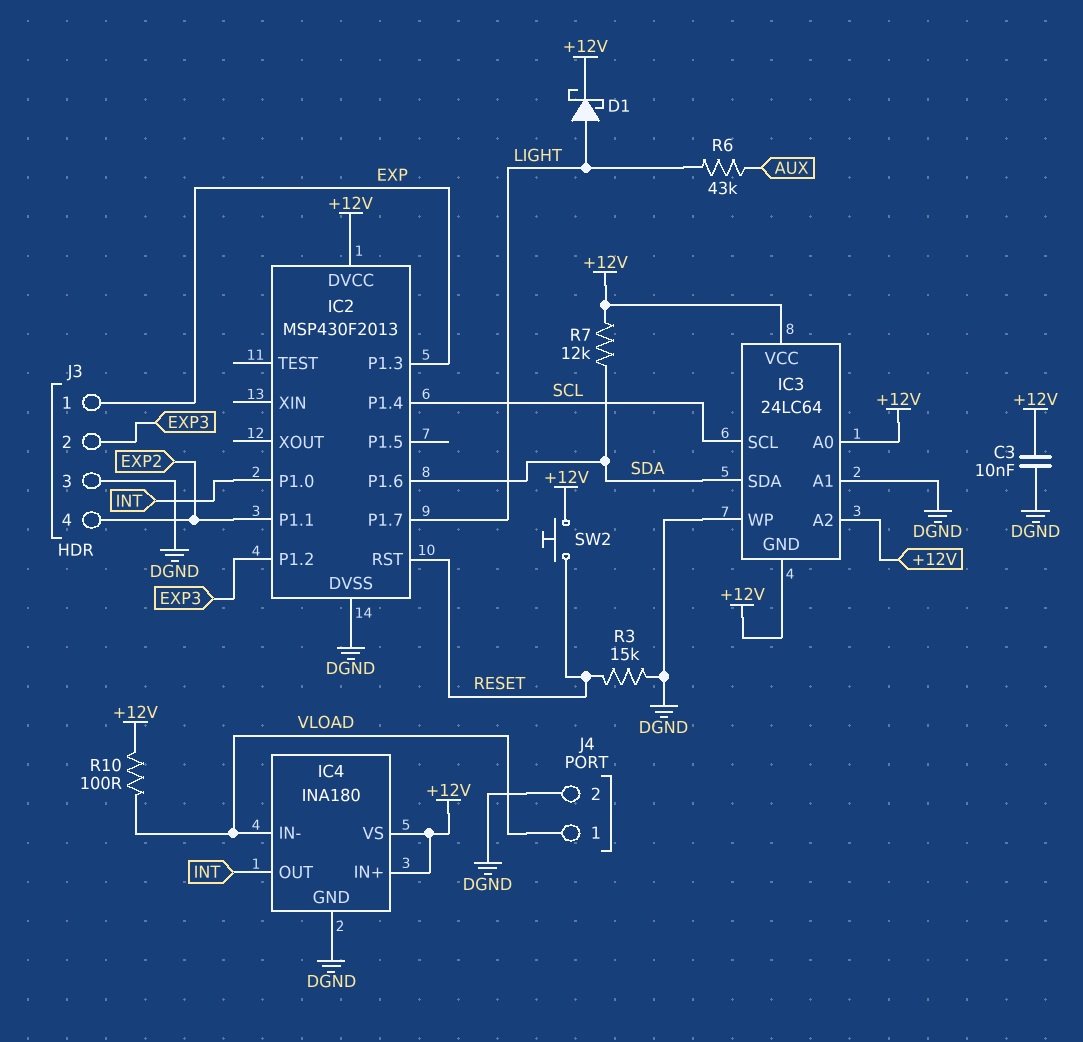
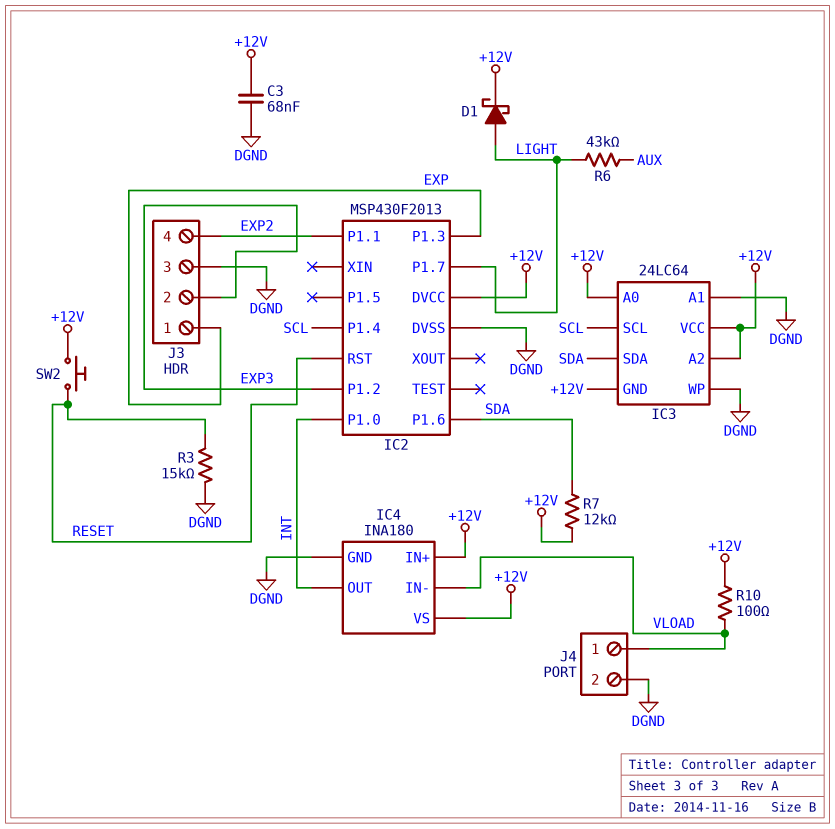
C3: 10nF (+12V, DGND) -> 68nF (+12V, DGND)

